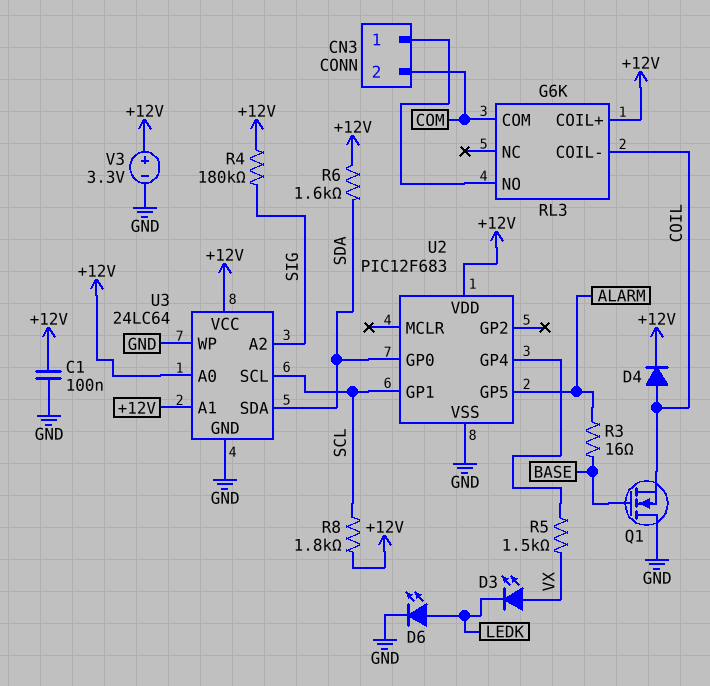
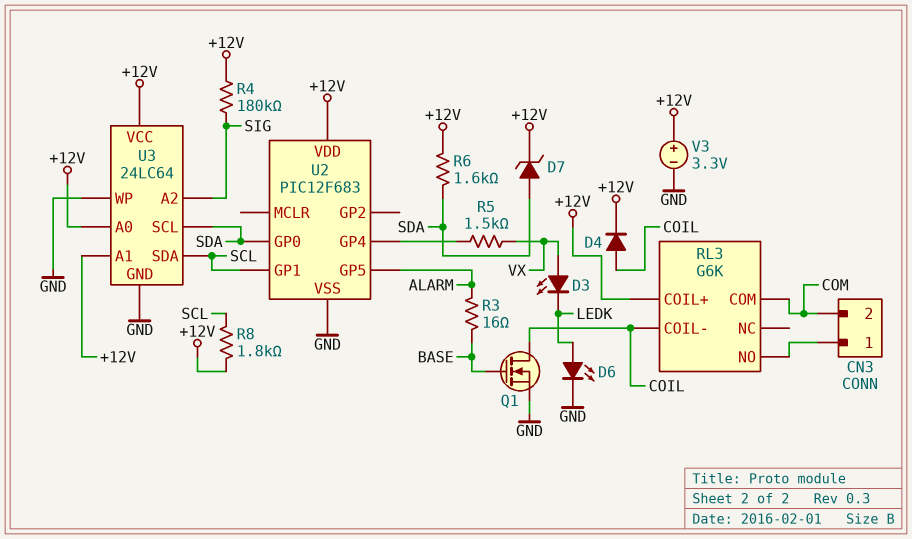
C1: 100nF (+12V, GND) -> none
D7: none -> zener (A SDA, K +12V)
Q1: NMOS (G BASE, D GND, S COIL) -> NMOS (G BASE, D COIL, S GND)
U3 pin SCL: SCL -> SDA
U3 pin SDA: SDA -> SCL

